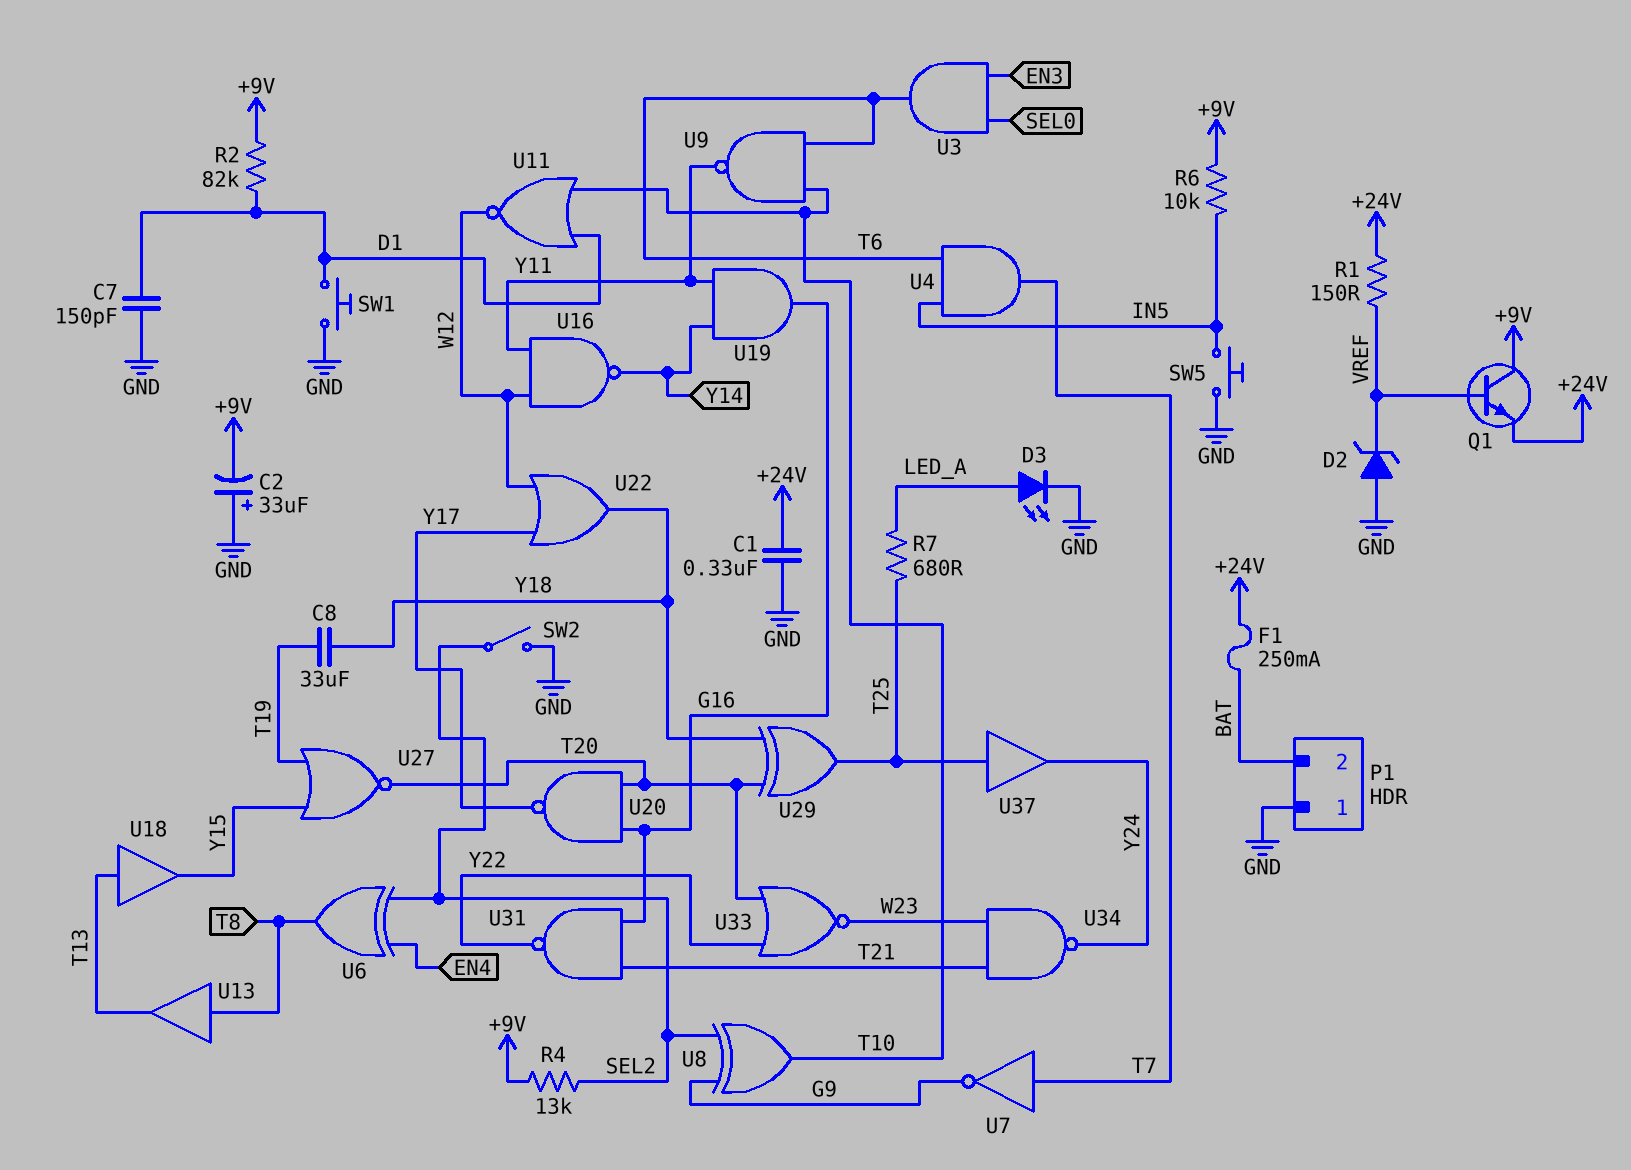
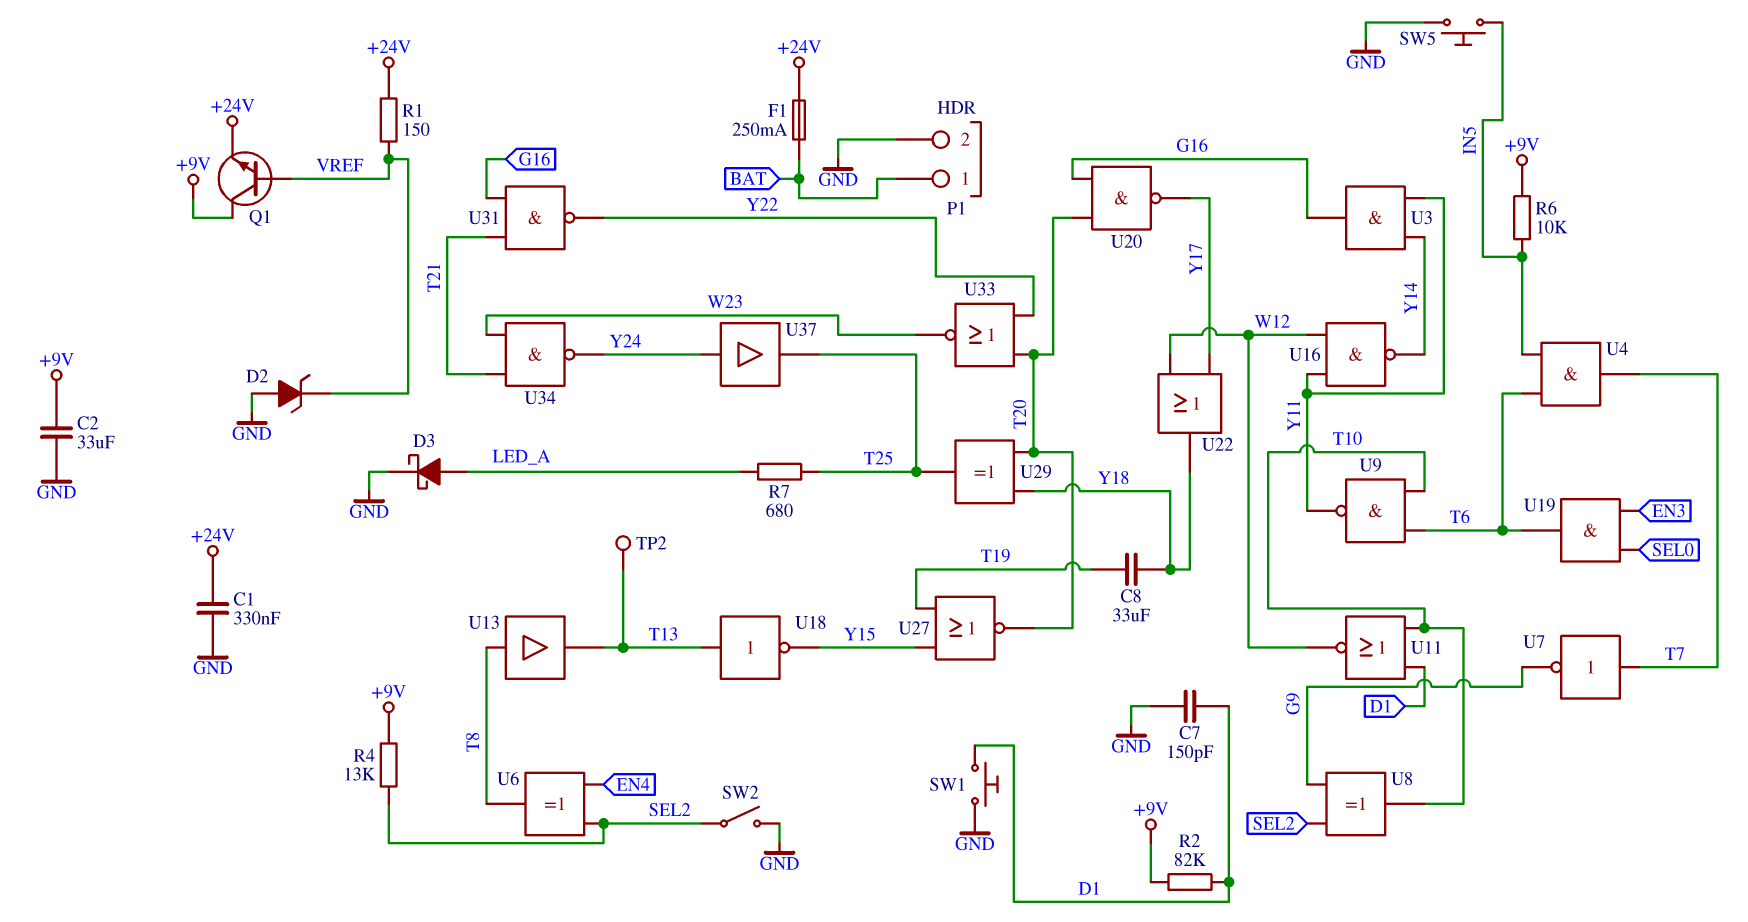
C2: 33uF (plus GND, minus +9V) -> 33uF (+9V, GND)
D3: LED (A LED_A, K GND) -> schottky (A LED_A, K GND)
P1 pin 1: GND -> BAT
P1 pin 2: BAT -> GND
TP2: none -> test point (T13)
U3: AND (in EN3, in SEL0, out T6) -> AND (in Y11, in Y14, out G16)
U18: buffer (in T13, out Y15) -> NOT (in T13, out Y15)
U19: AND (in Y11, in Y14, out G16) -> AND (in EN3, in SEL0, out T6)
U37: buffer (in T25, out Y24) -> buffer (in Y24, out T25)

